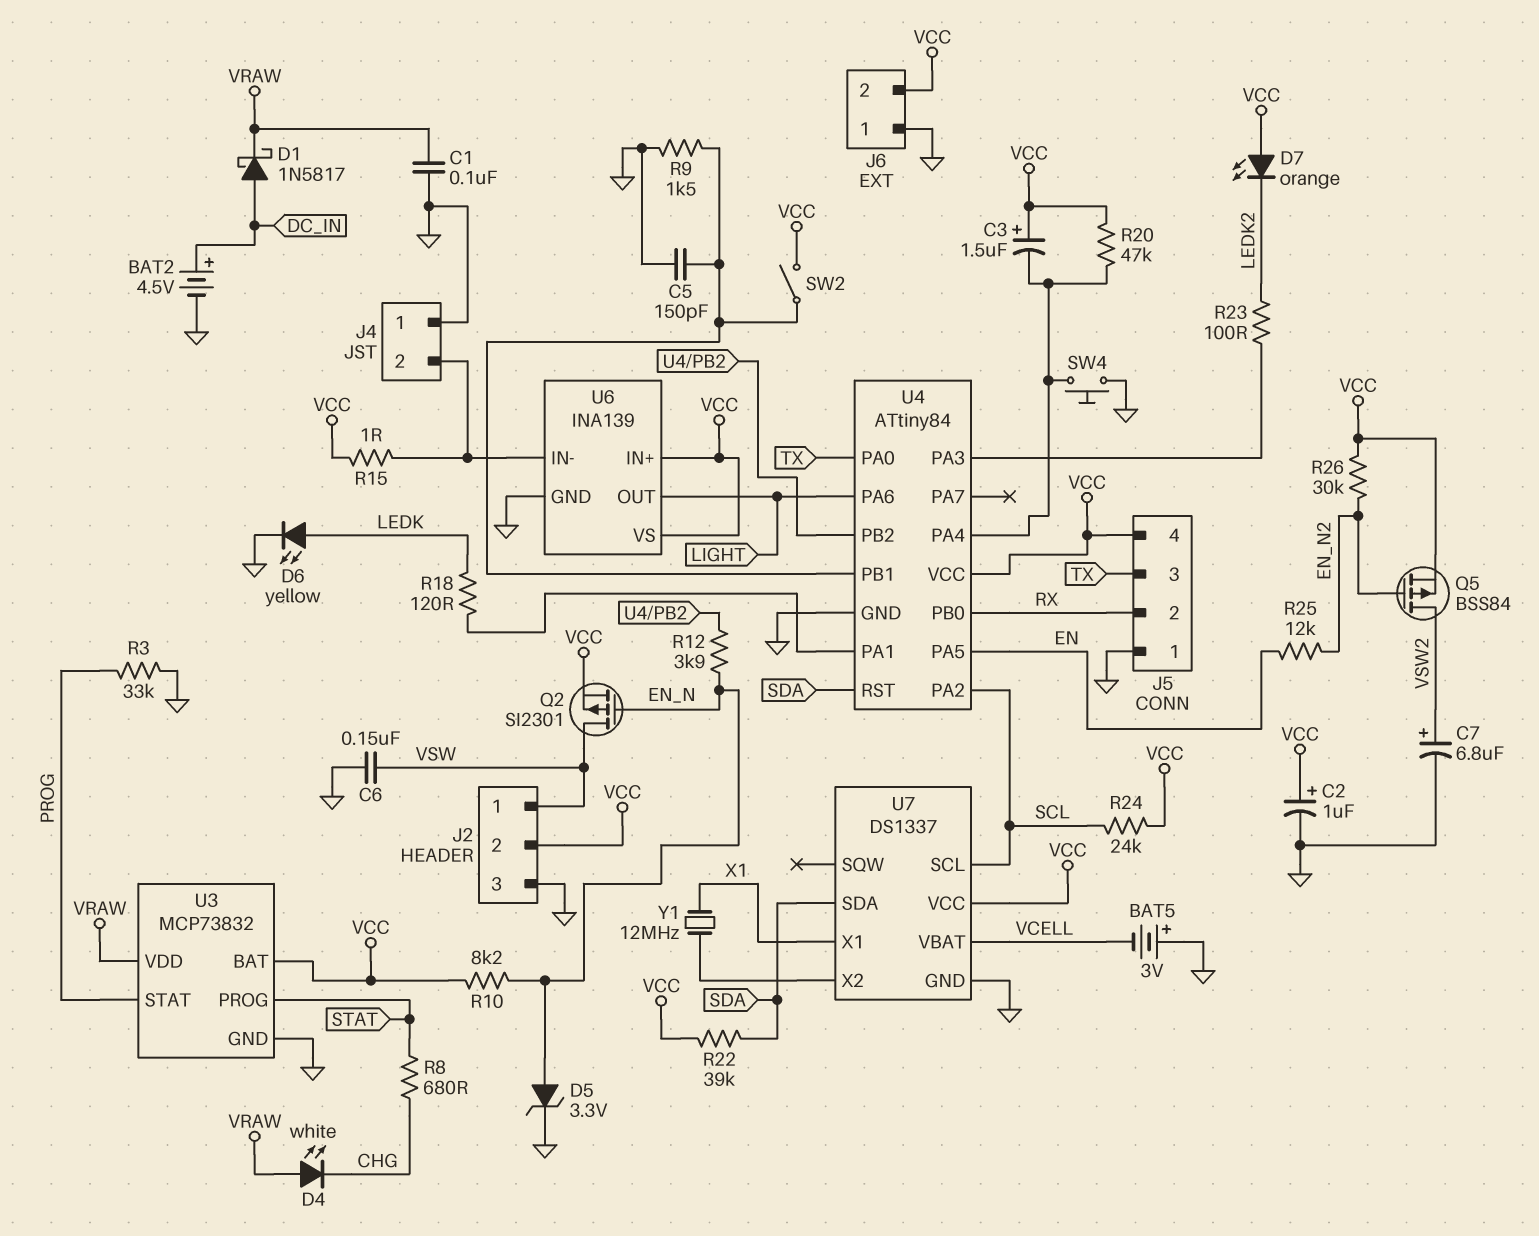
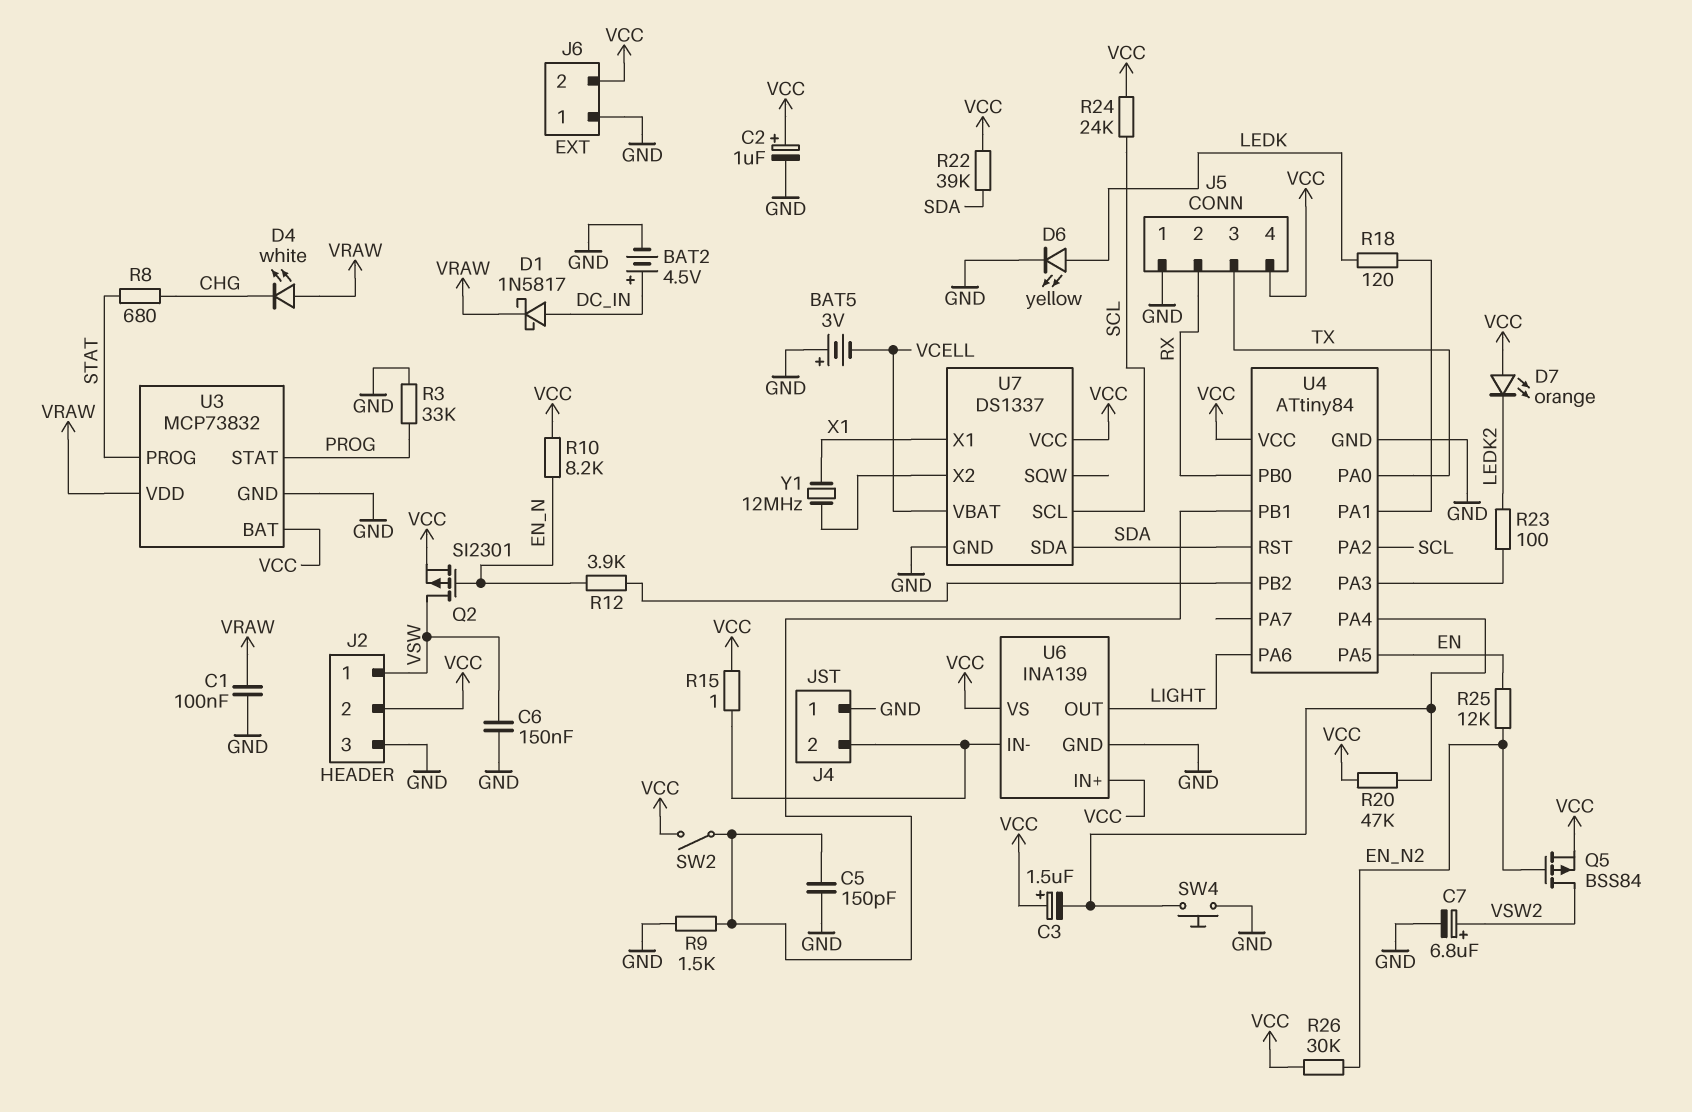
D5: zener 3.3V (A EN_N, K GND) -> none

